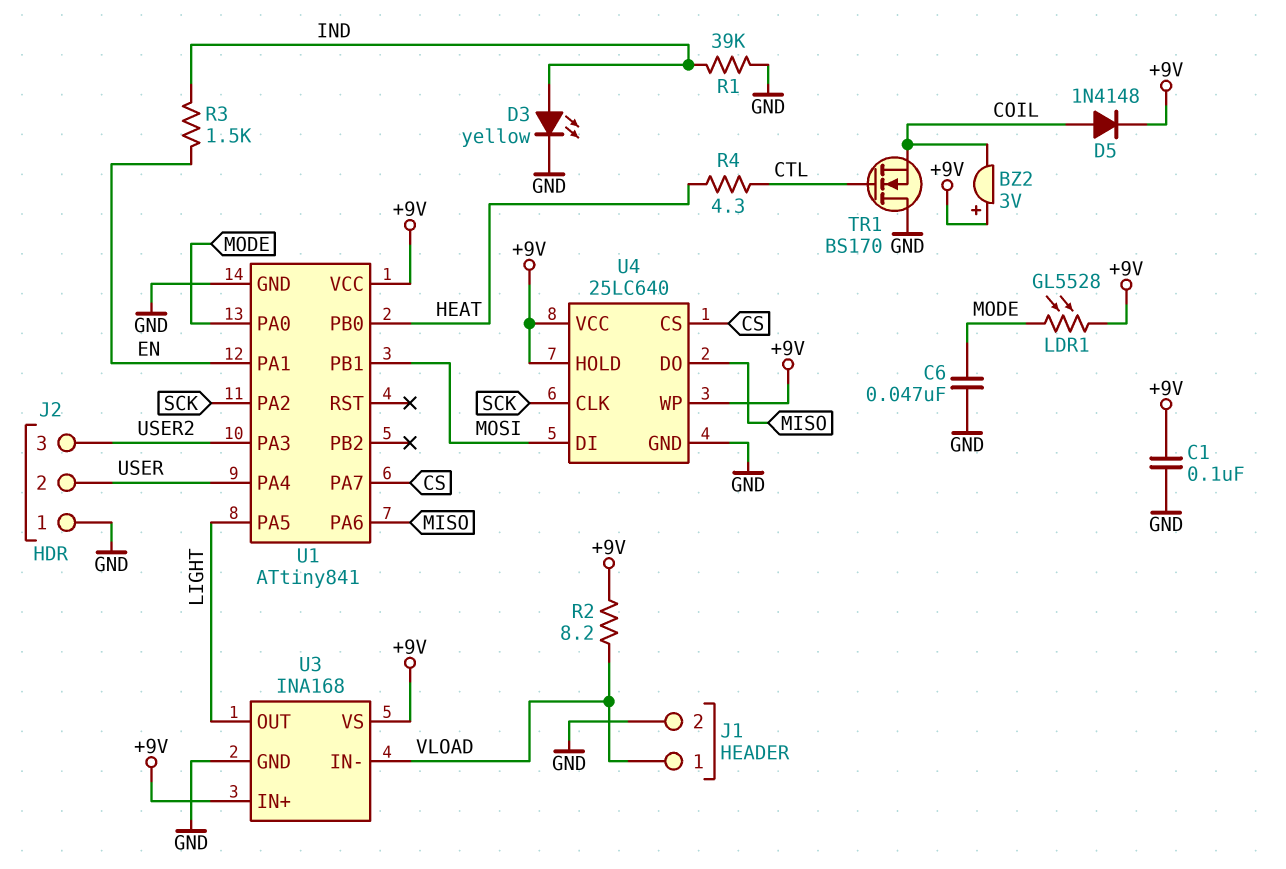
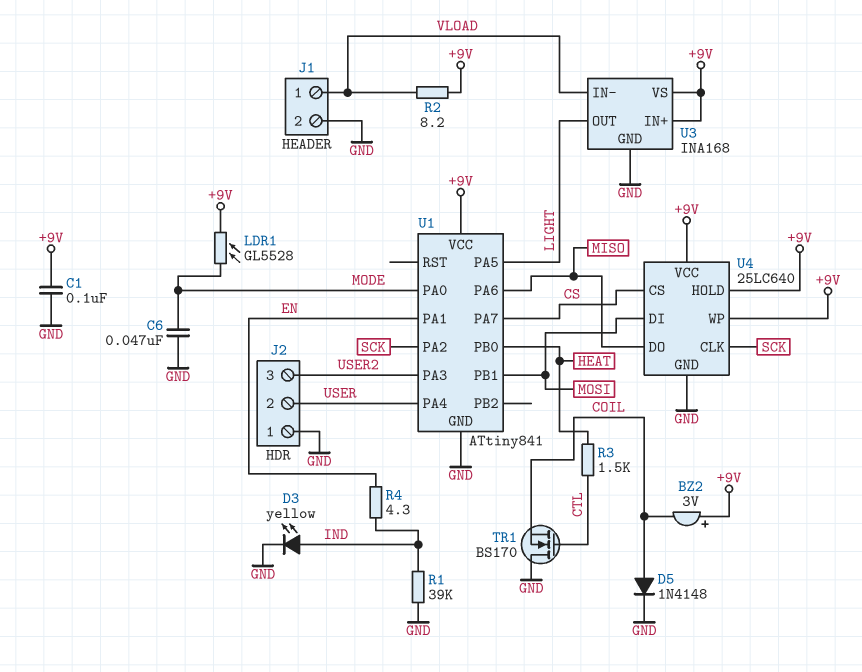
D5: diode 1N4148 (A COIL, K +9V) -> diode 1N4148 (A COIL, K GND)
R3: 1.5k (EN, IND) -> 1.5k (CTL, HEAT)
R4: 4.3 (CTL, HEAT) -> 4.3 (EN, IND)

